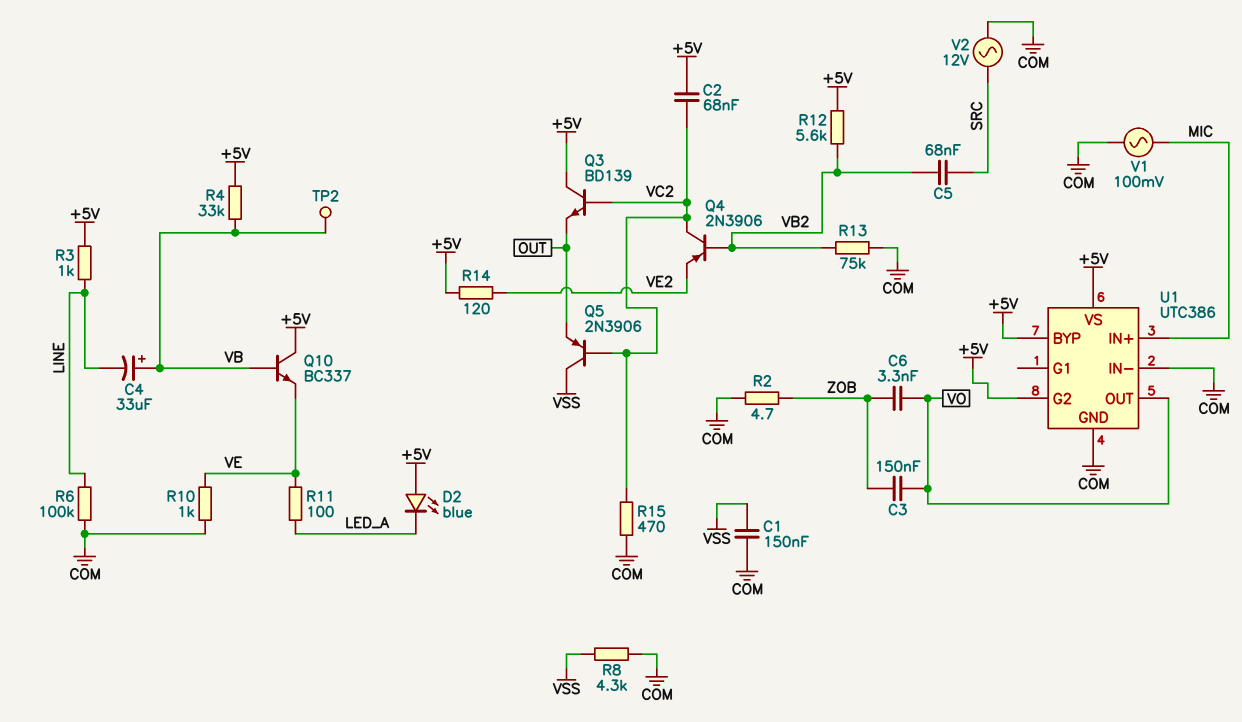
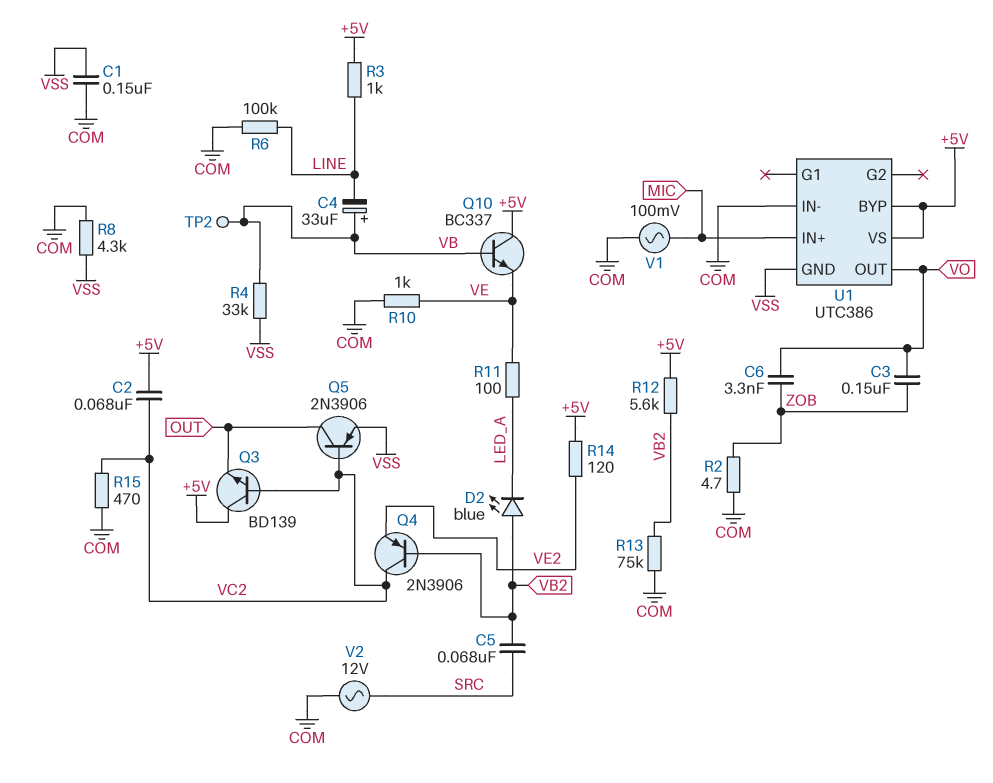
D2: LED blue (A +5V, K LED_A) -> LED blue (A VB2, K LED_A)
Q5: PNP 2N3906 (B VC2, C VSS, E OUT) -> PNP 2N3906 (B VC2, C OUT, E VSS)
R4: 33k (+5V, VB) -> 33k (VB, VSS)
U1 pin G2: +5V -> none
U1 pin GND: COM -> VSS

